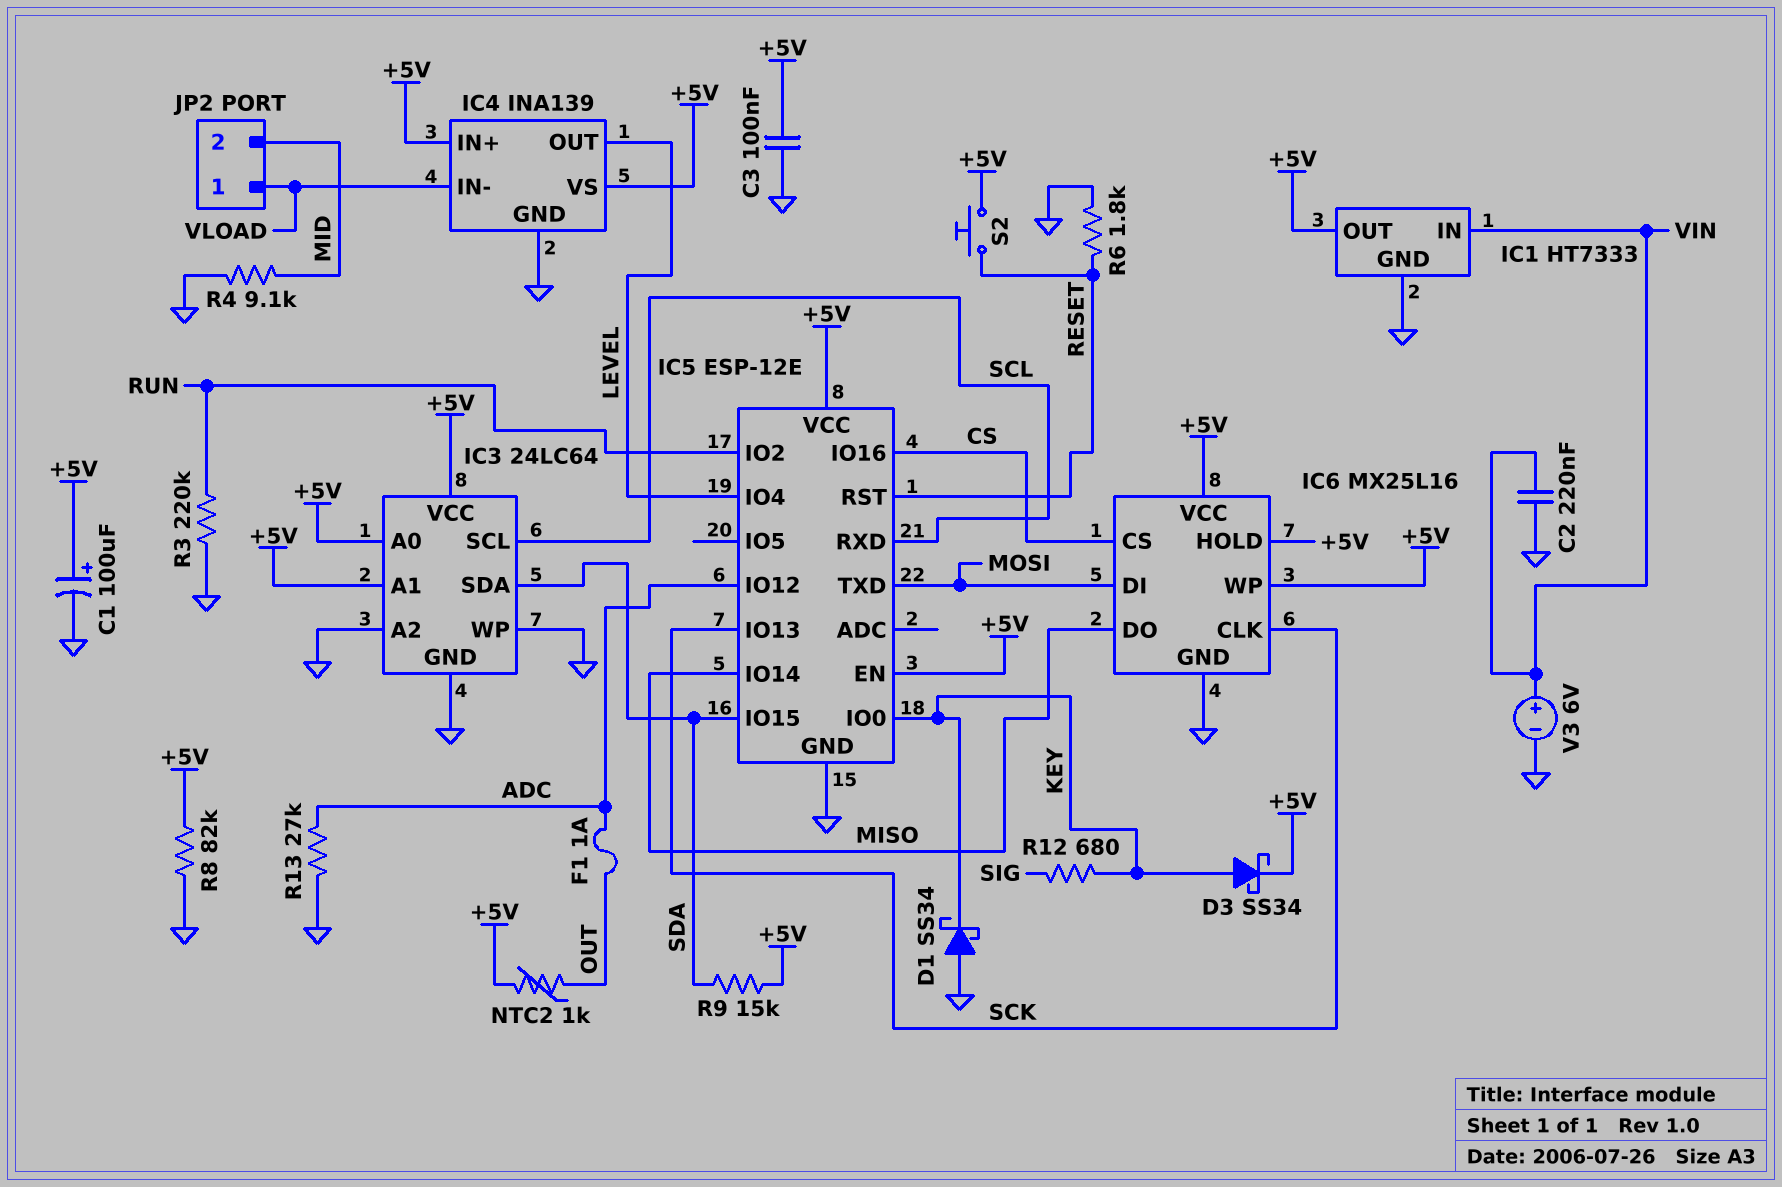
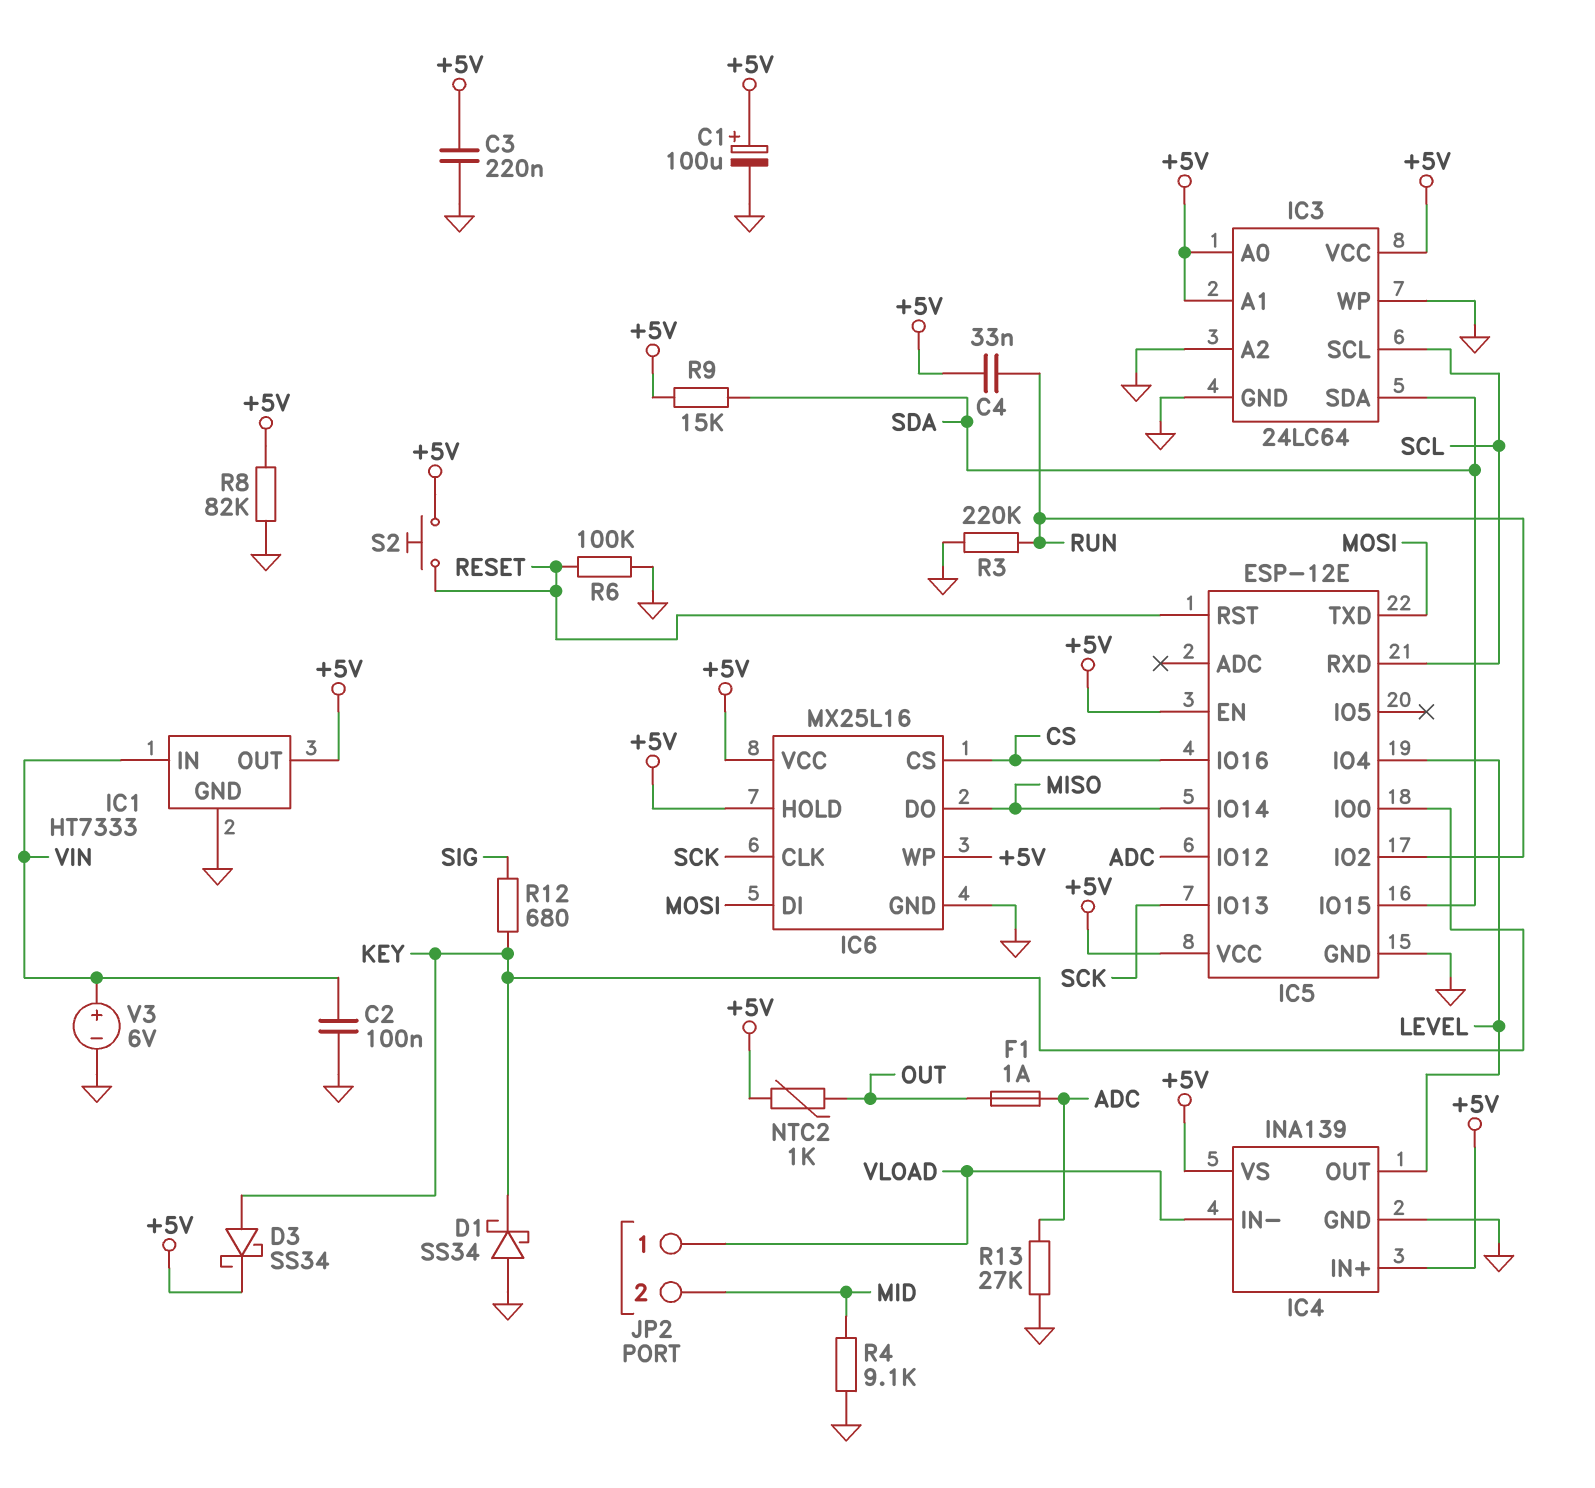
C2: 220nF (GND, VIN) -> 100nF (GND, VIN)
C3: 100nF (+5V, GND) -> 220nF (+5V, GND)
C4: none -> 33nF (+5V, RUN)
R6: 1.8k (GND, RESET) -> 100k (GND, RESET)

